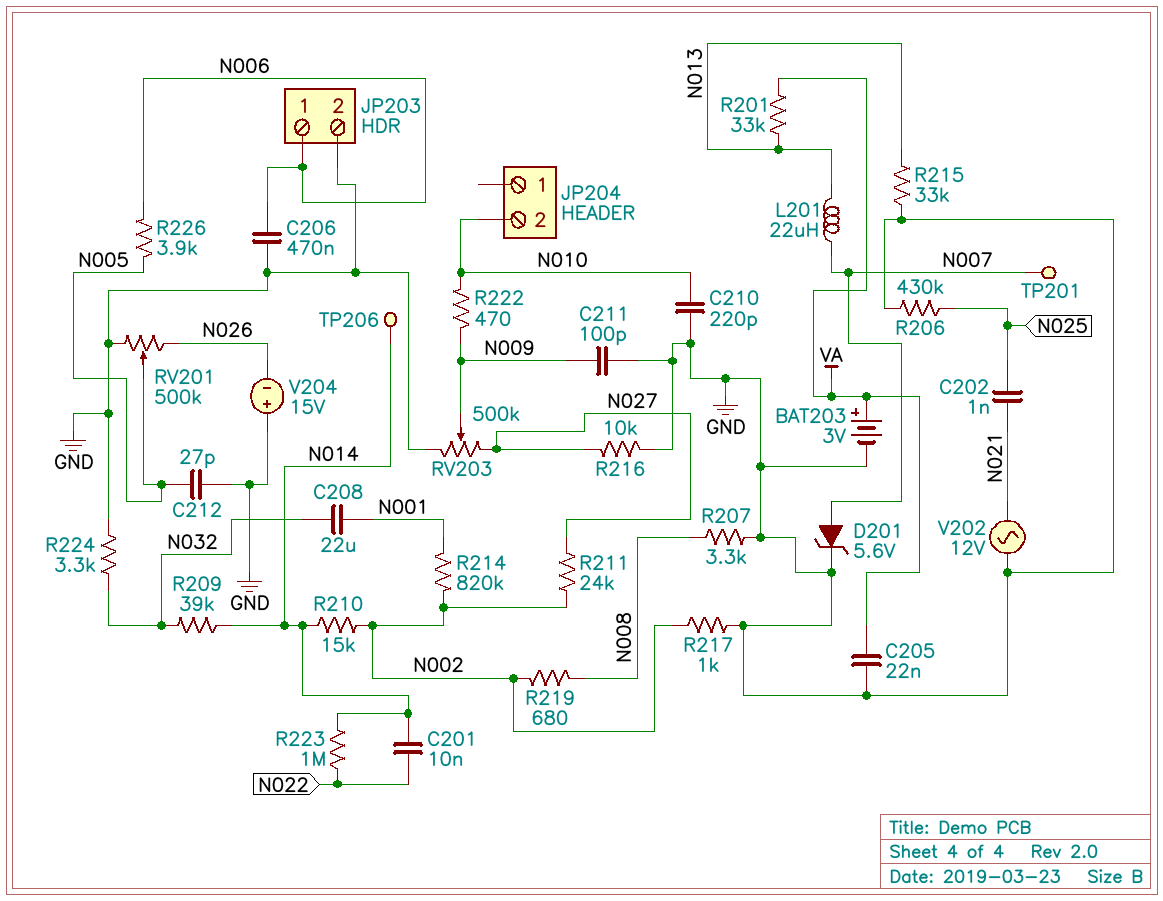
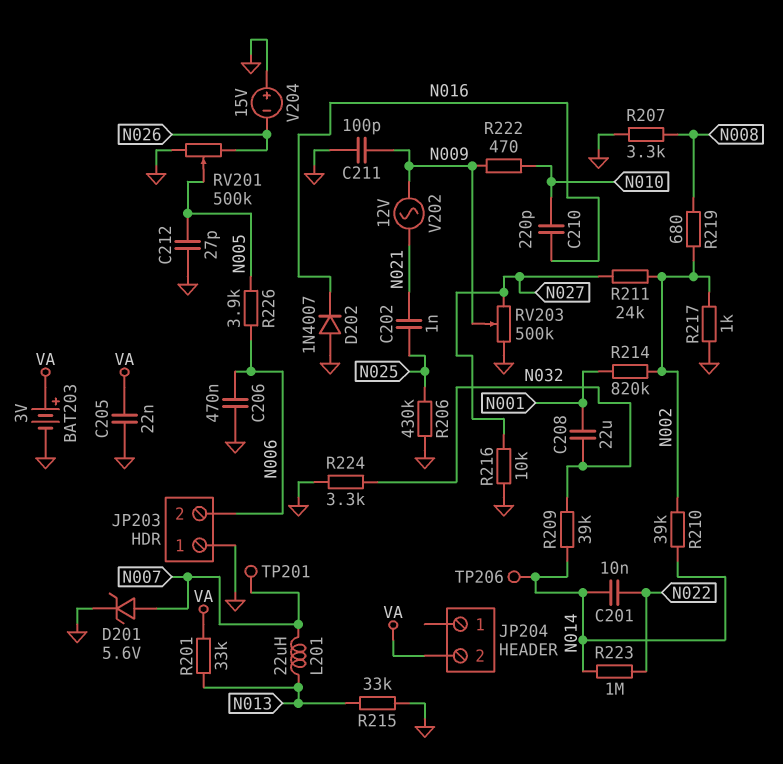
C210: 220pF (GND, N010) -> 220pF (N010, N016)
D202: none -> diode 1N4007 (A GND, K N016)
JP203 pin 1: N006 -> GND
JP203 pin 2: GND -> N006
JP204 pin 2: N010 -> VA
R210: 15k (N002, N014) -> 39k (N002, N014)
V202: AC 12V (GND, N021) -> AC 12V (N009, N021)

